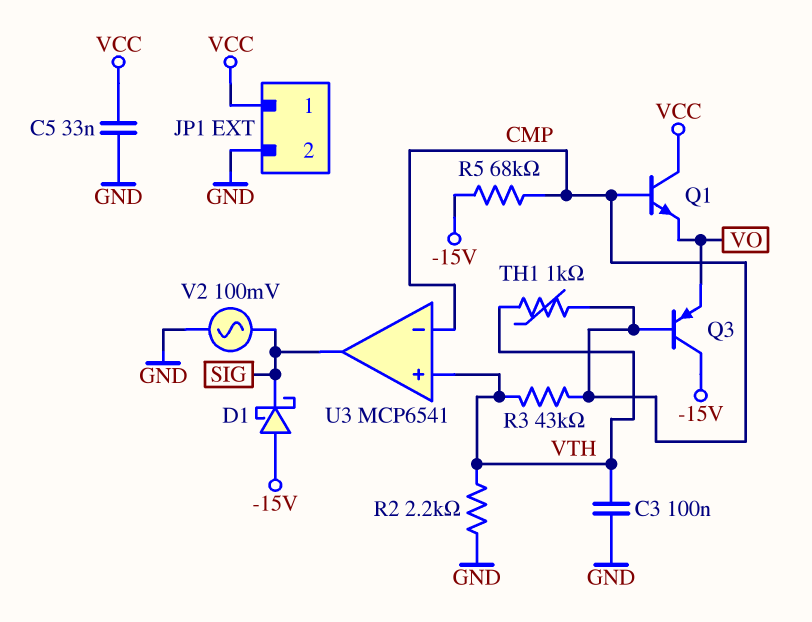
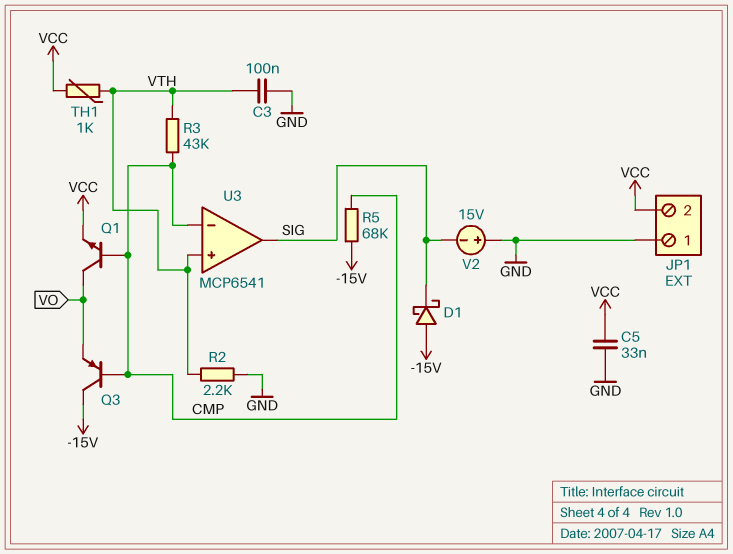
JP1 pin 1: VCC -> GND
JP1 pin 2: GND -> VCC
Q1: NPN (B CMP, C VCC, E VO) -> NPN (B CMP, C VO, E VCC)
TH1: 1k (CMP, VTH) -> 1k (VCC, VTH)
V2: AC 100mV (GND, SIG) -> 15V (plus GND, minus SIG)

